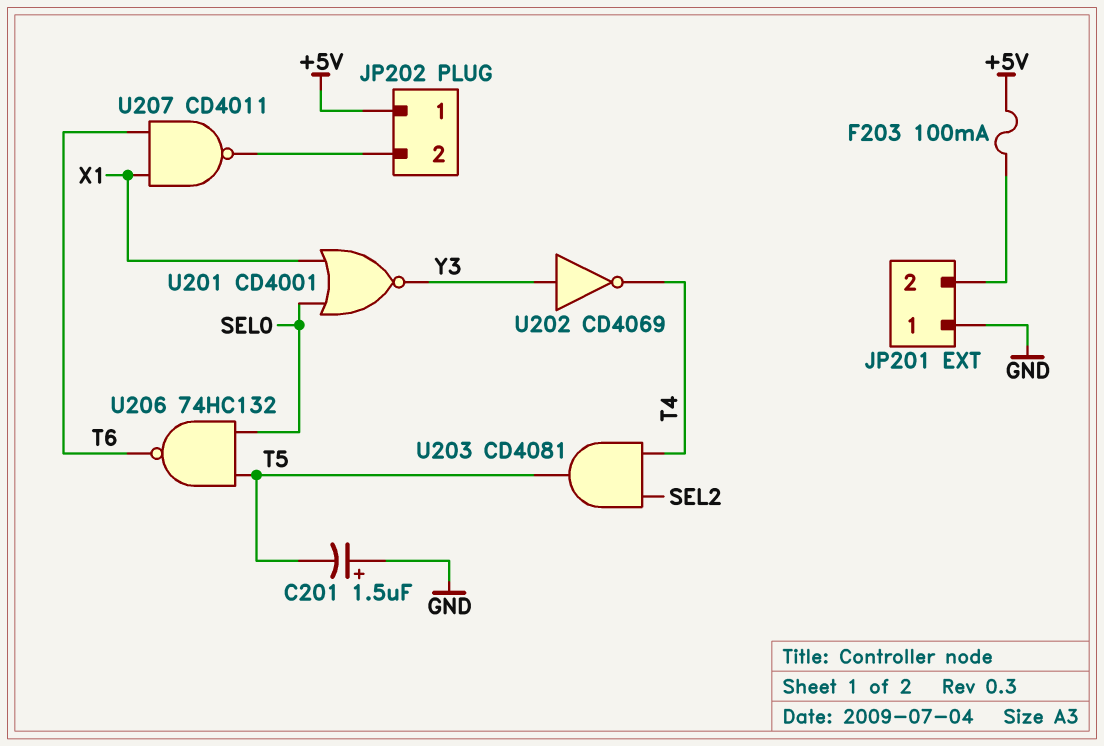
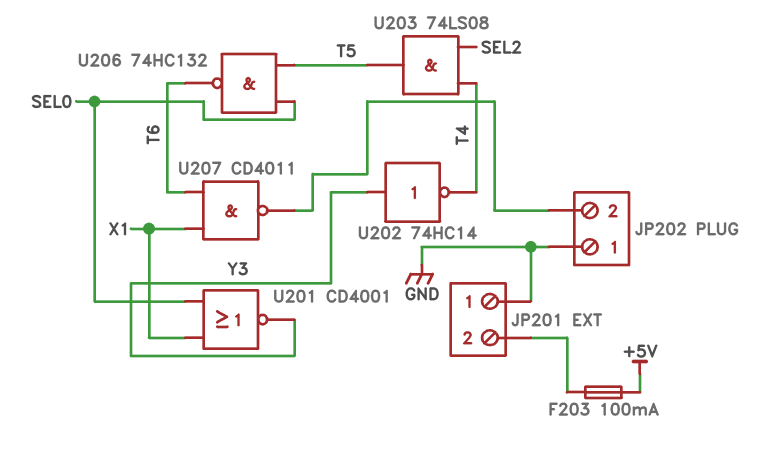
C201: 1.5uF (plus GND, minus T5) -> none
JP202 pin 1: +5V -> GND
U202: NOT CD4069 (in Y3, out T4) -> NOT 74HC14 (in Y3, out T4)
U203: AND CD4081 (in SEL2, in T4, out T5) -> AND 74LS08 (in SEL2, in T4, out T5)

